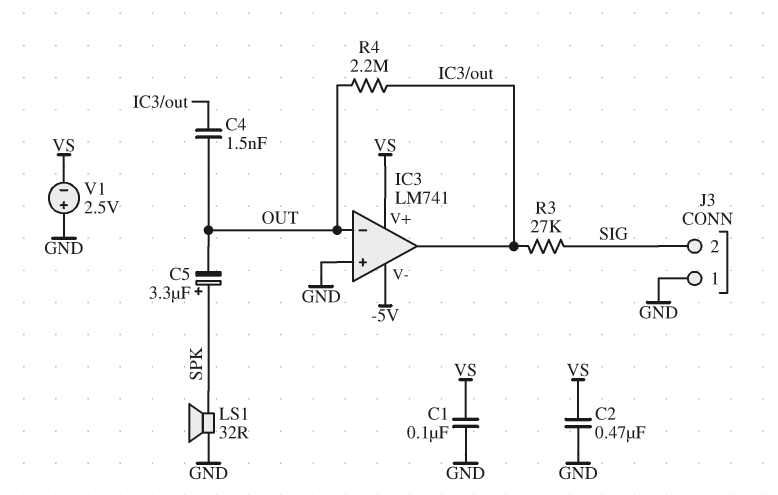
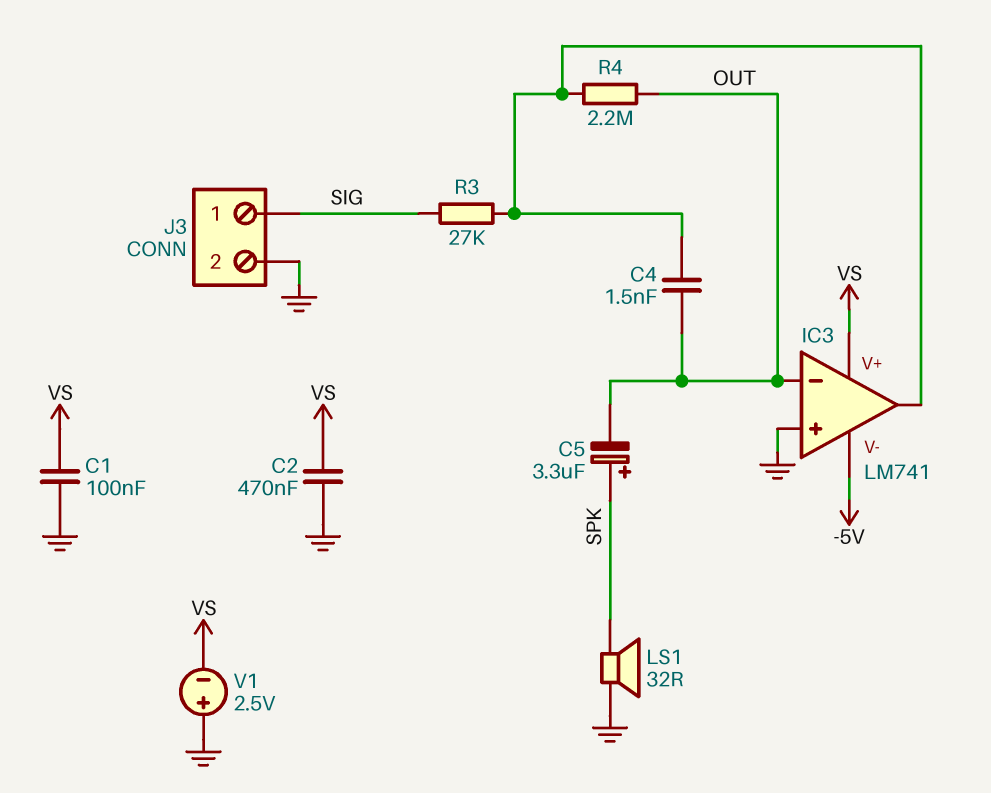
J3 pin 1: GND -> SIG
J3 pin 2: SIG -> GND

